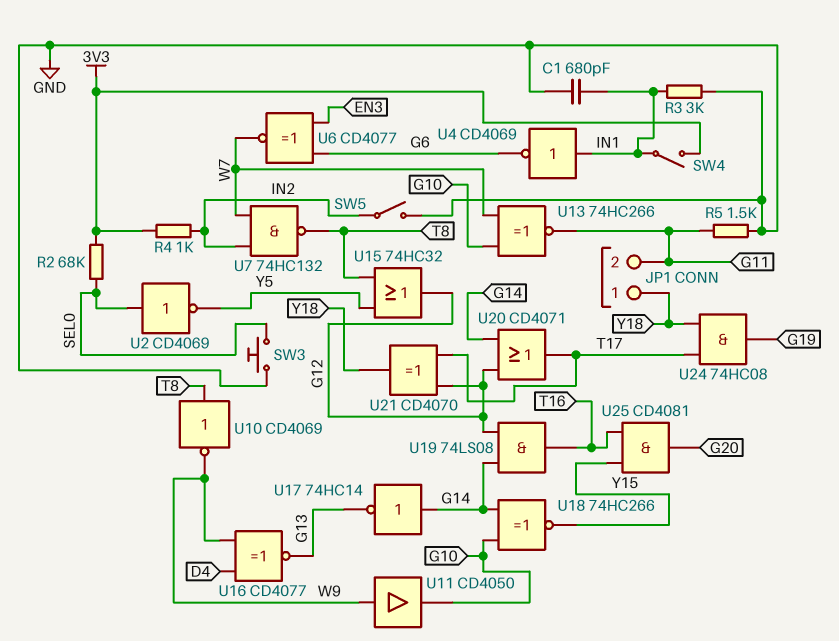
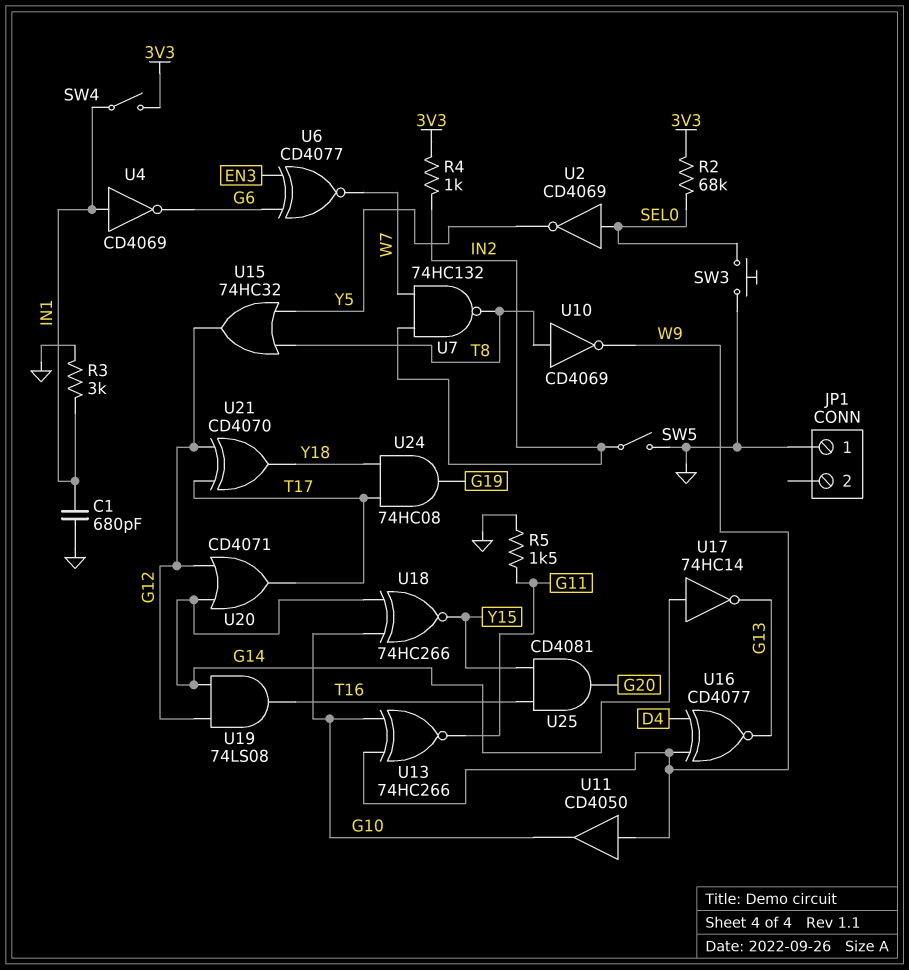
JP1 pin 1: Y18 -> GND
JP1 pin 2: G11 -> none
U13: XNOR 74HC266 (in G10, in W7, out G11) -> XNOR 74HC266 (in G10, in W9, out G11)

